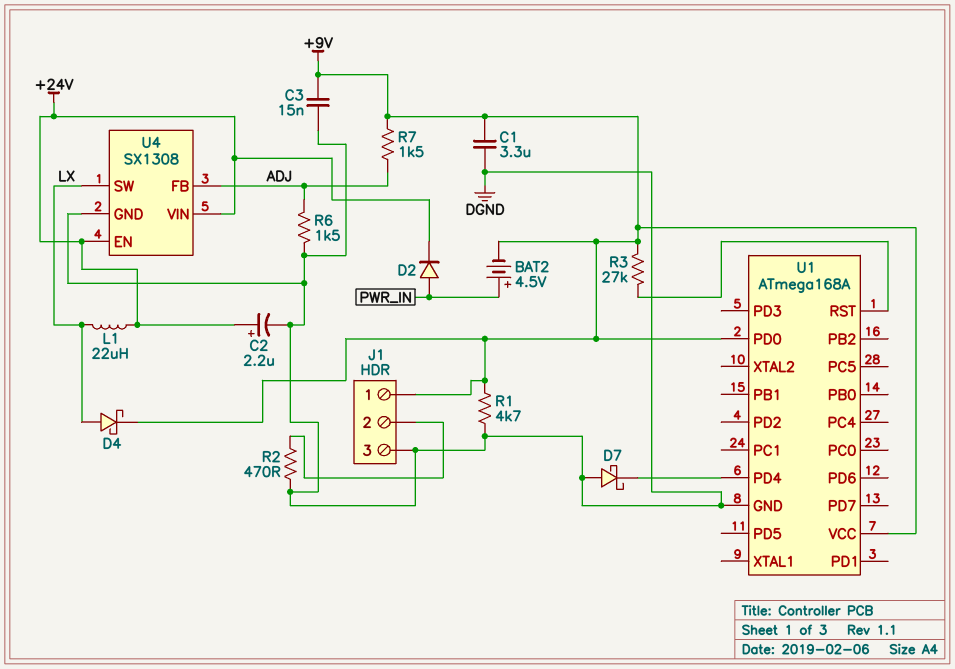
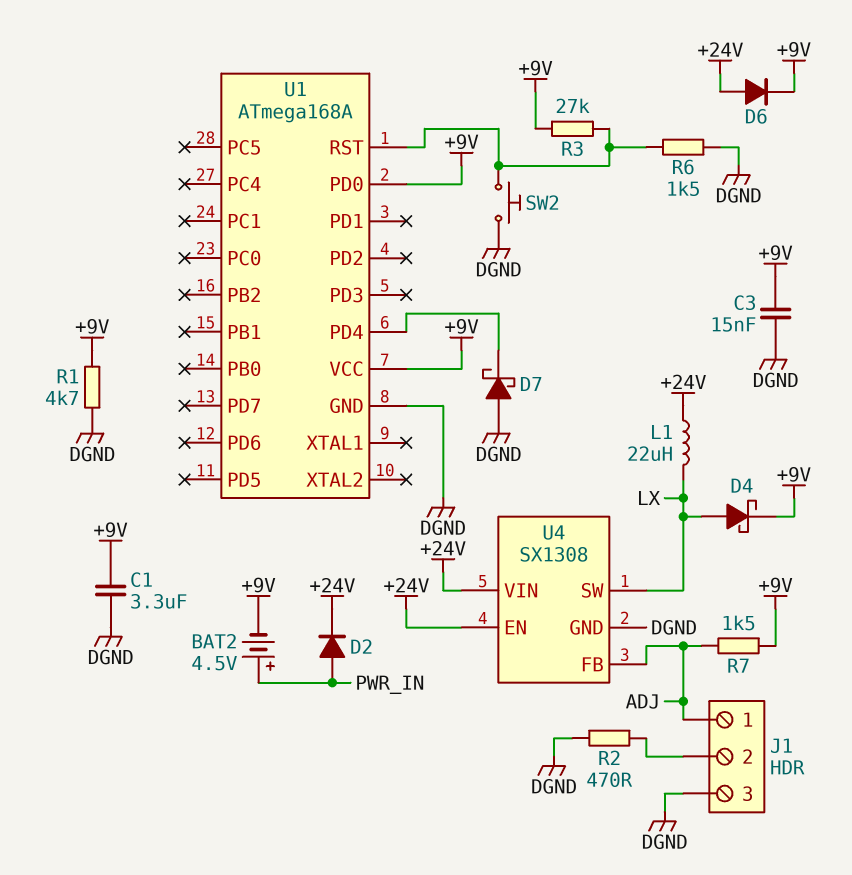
C2: 2.2uF (plus +24V, minus DGND) -> none
D6: none -> diode (A +24V, K +9V)
J1 pin 1: +9V -> ADJ
R6: 1.5k (ADJ, DGND) -> 1.5k (DGND, U1/RST)
SW2: none -> button (DGND, U1/RST)

